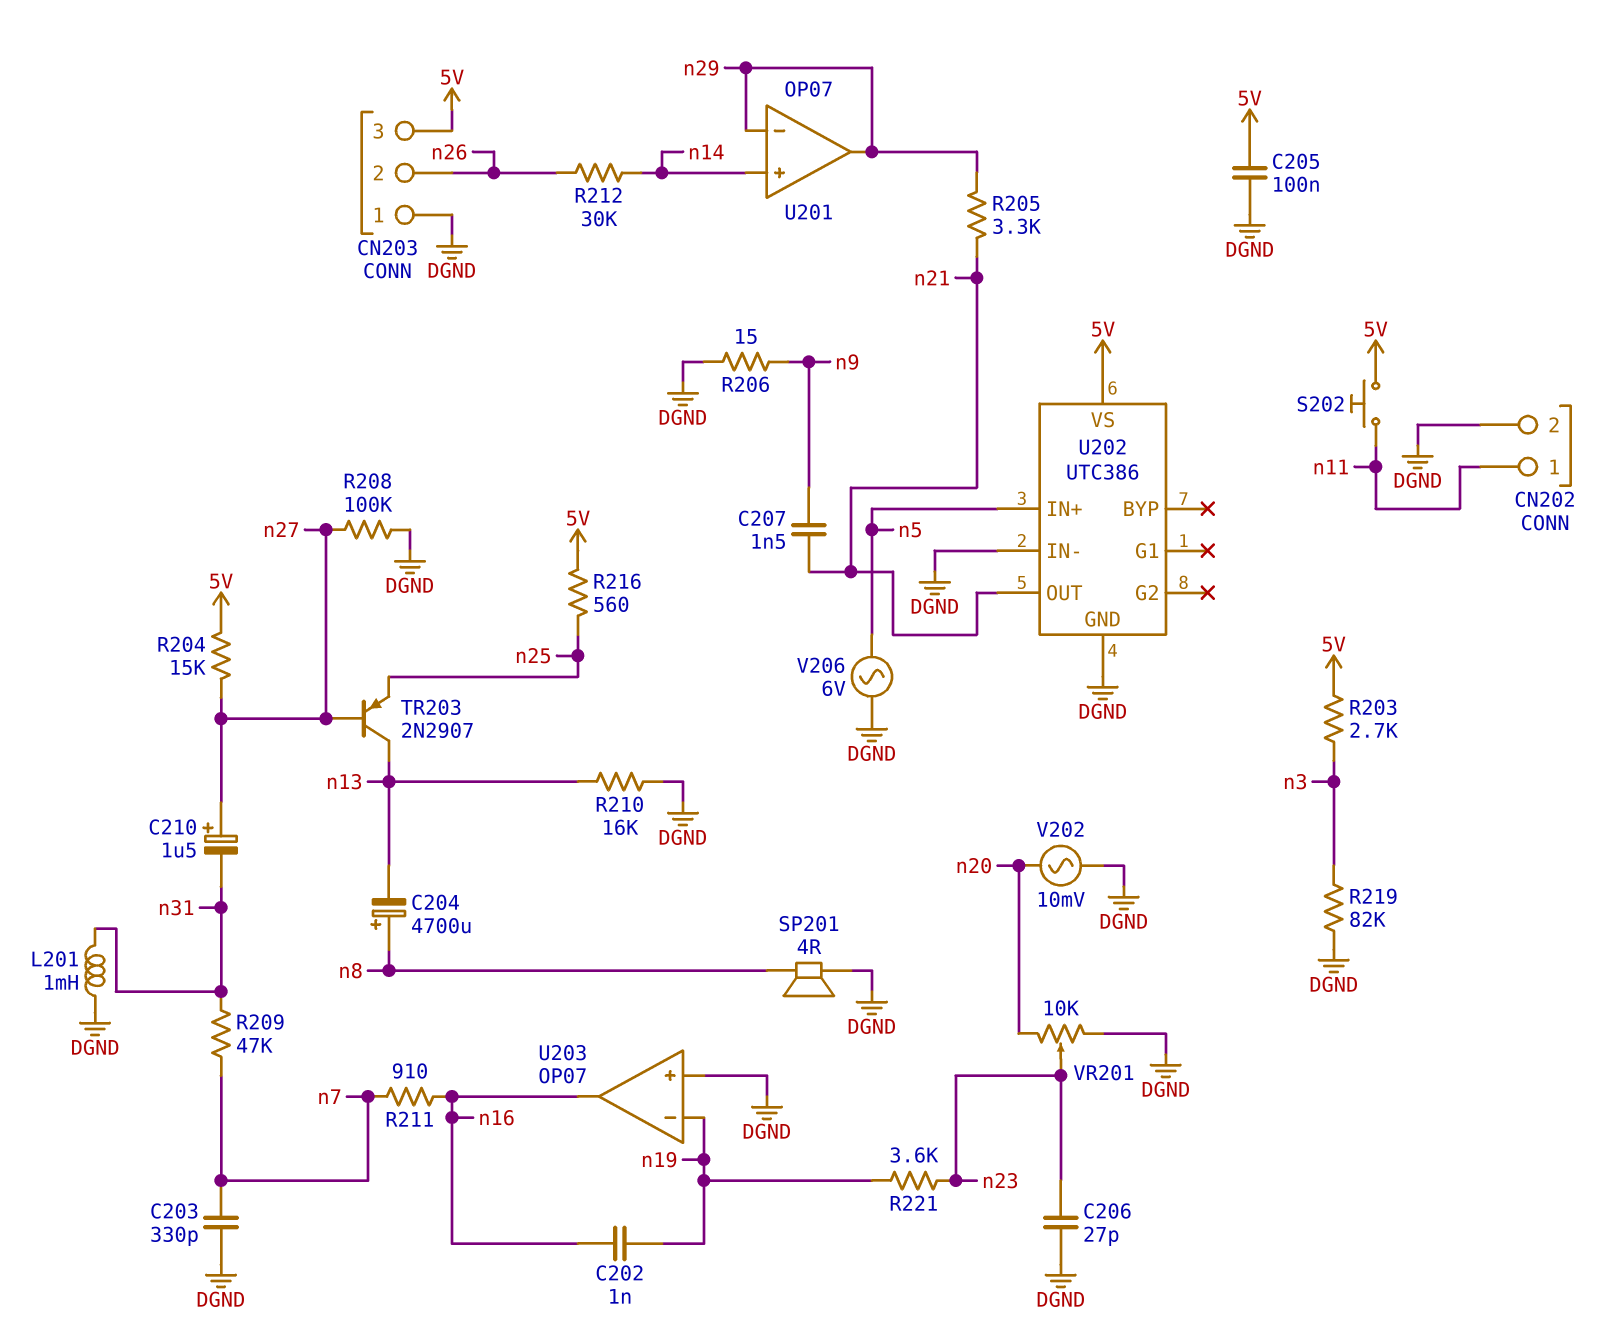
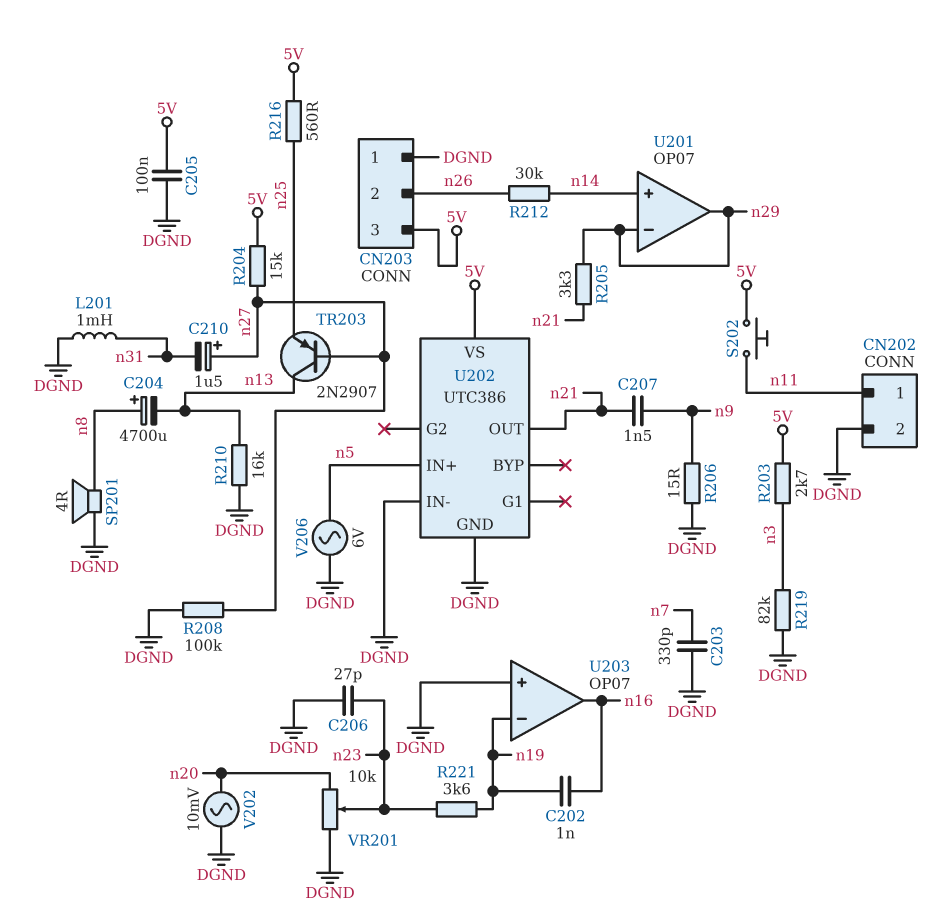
R209: 47k (n7, n31) -> none
R211: 910 (n7, n16) -> none

